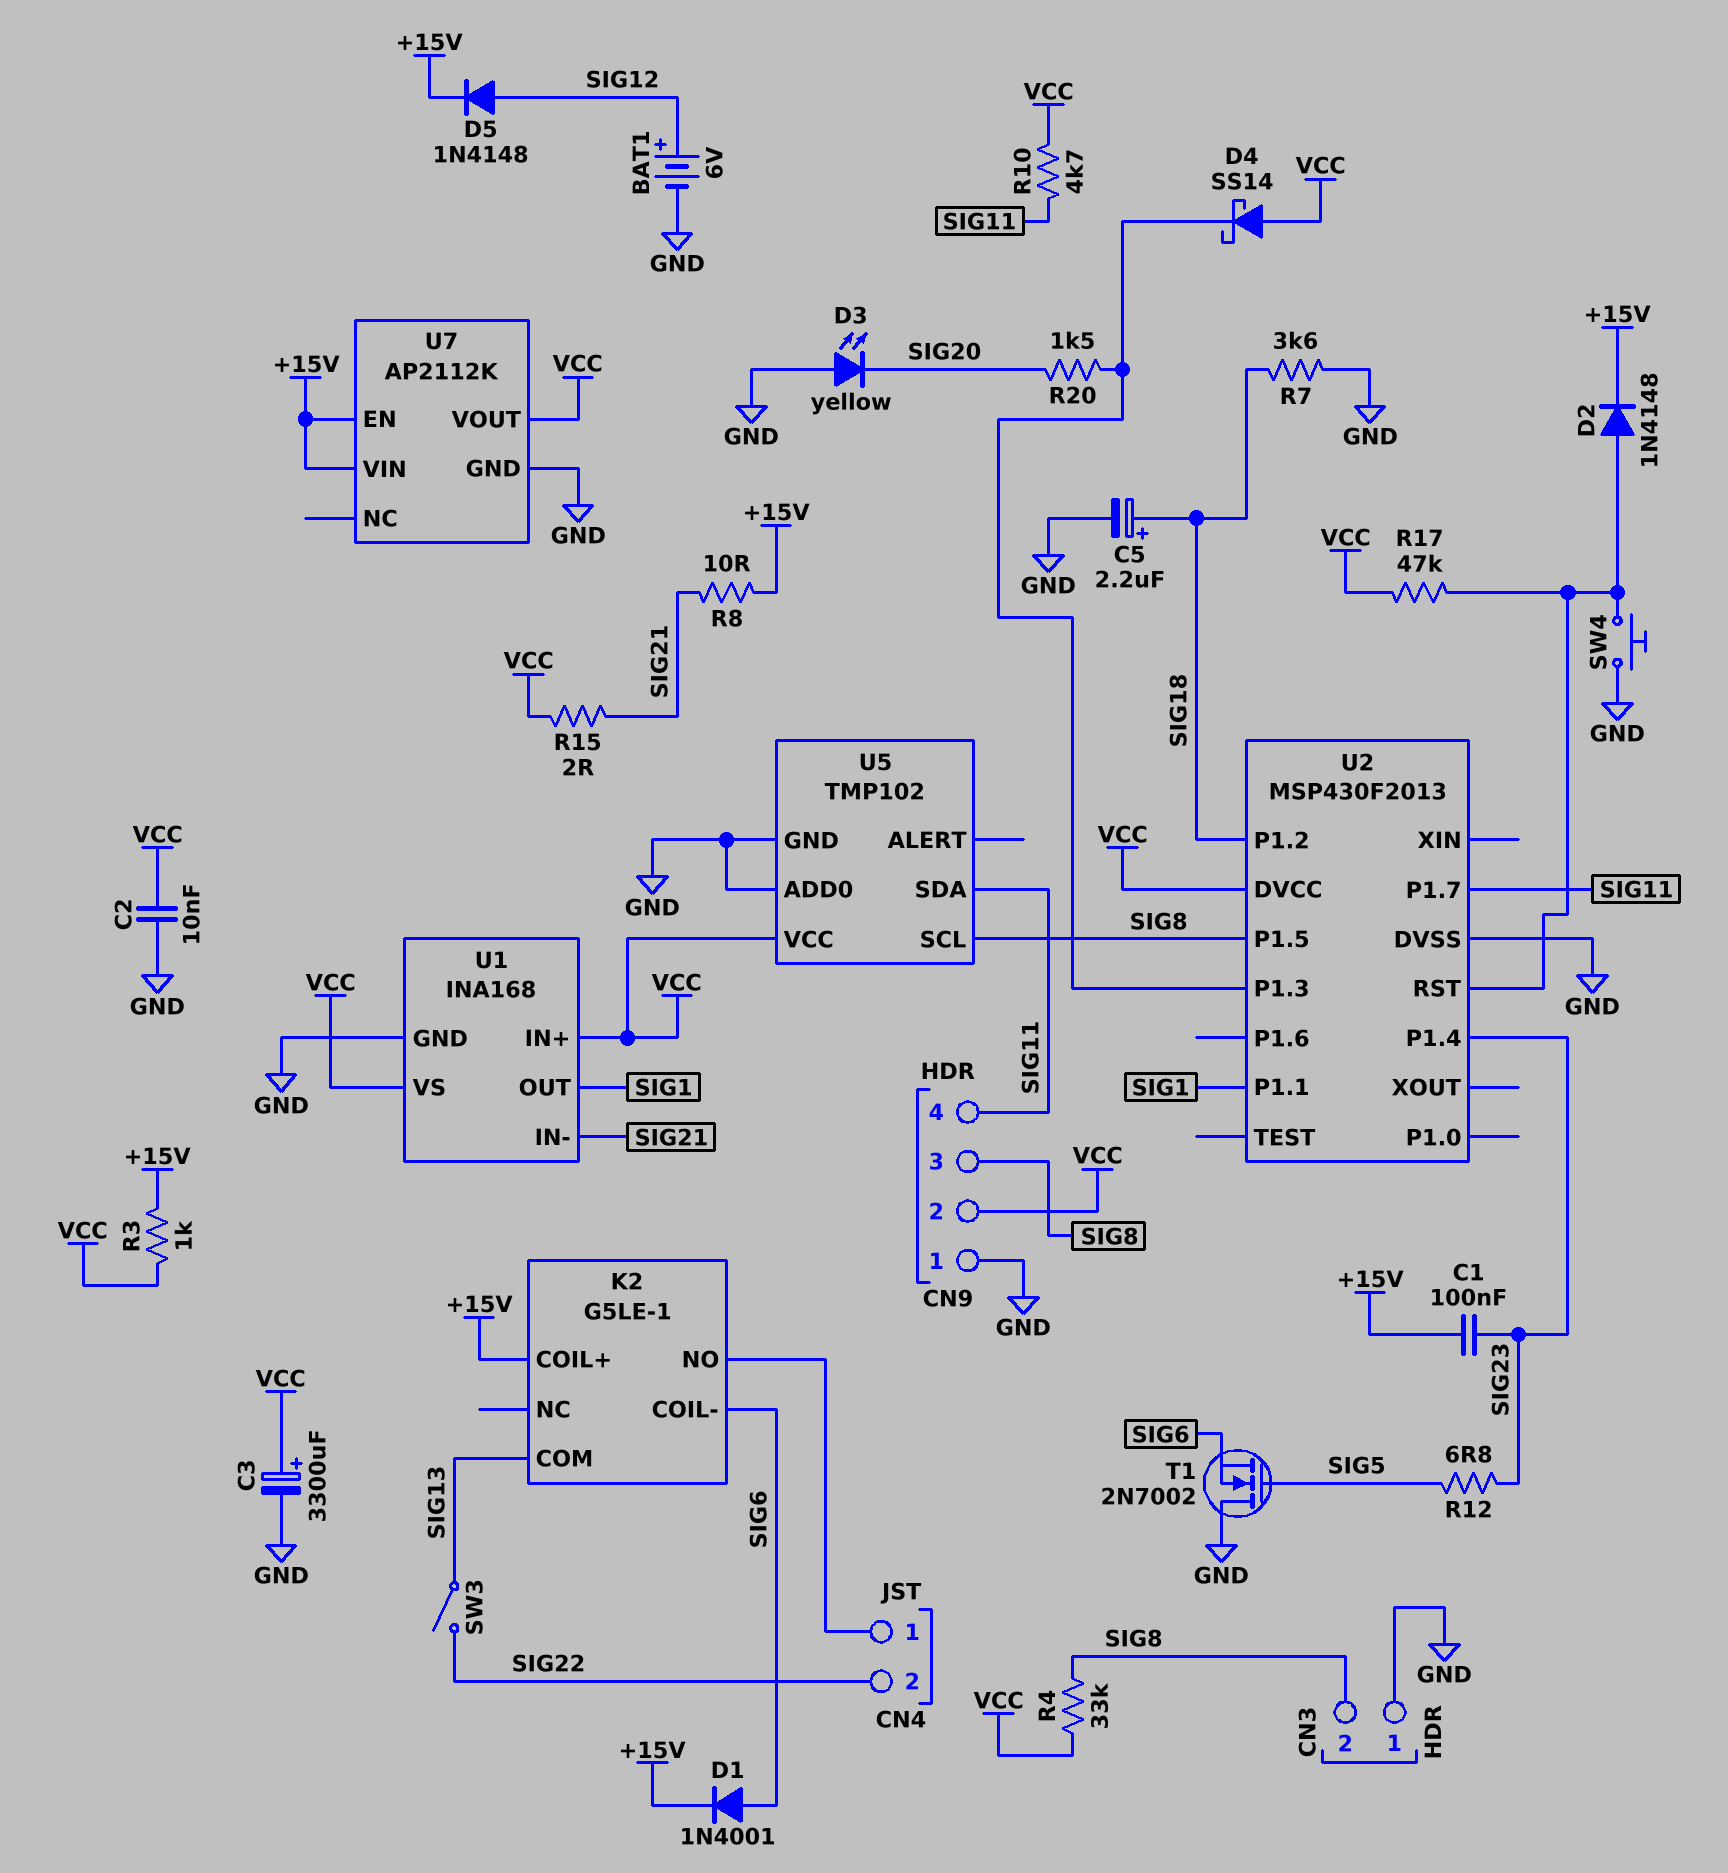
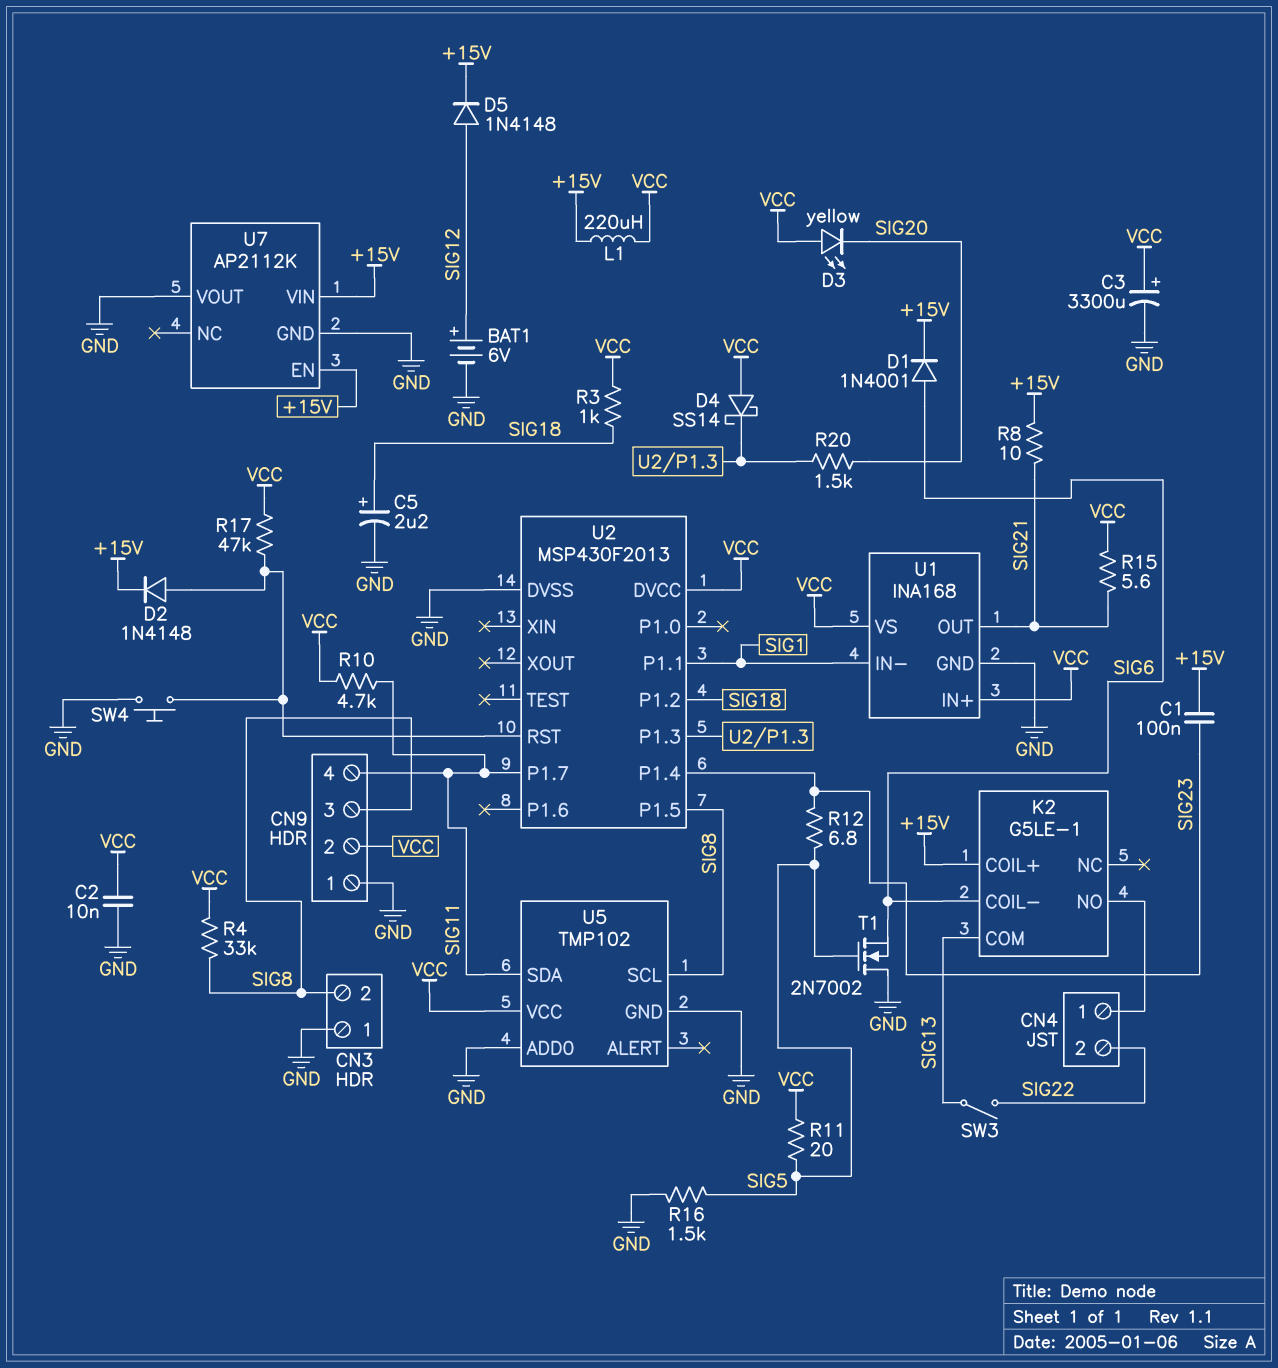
D3: LED yellow (A GND, K SIG20) -> LED yellow (A VCC, K SIG20)
L1: none -> 220uH (+15V, VCC)
R3: 1k (+15V, VCC) -> 1k (SIG18, VCC)
R7: 3.6k (GND, SIG18) -> none
R11: none -> 20 (SIG5, VCC)
R15: 2 (SIG21, VCC) -> 5.6 (SIG21, VCC)
R16: none -> 1.5k (GND, SIG5)
U1 pin IN-: SIG21 -> SIG1
U1 pin OUT: SIG1 -> SIG21
U7 pin VOUT: VCC -> GND

